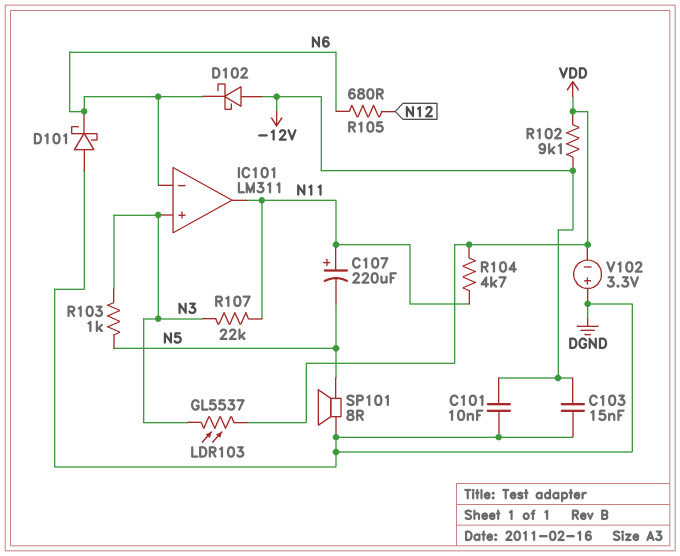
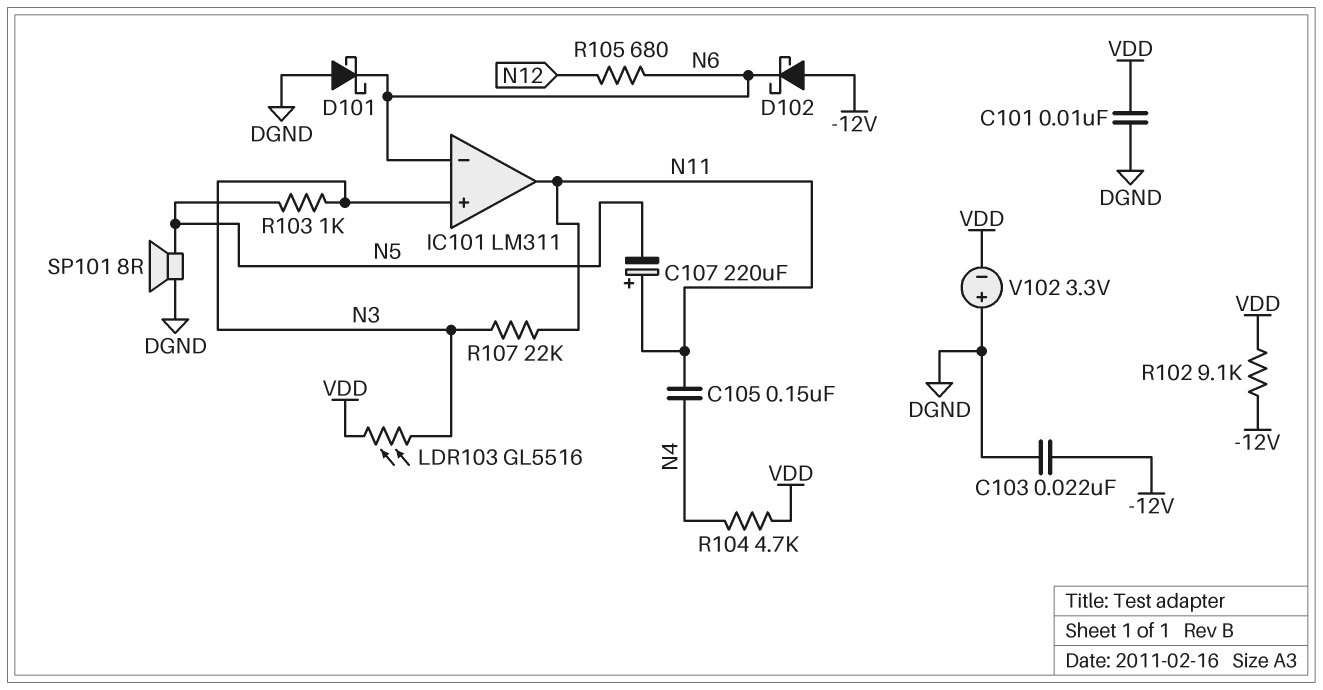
C101: 10nF (-12V, DGND) -> 10nF (DGND, VDD)
C103: 15nF (-12V, DGND) -> 22nF (-12V, DGND)
C105: none -> 150nF (N4, N11)
LDR103: GL5537 (N3, VDD) -> GL5516 (N3, VDD)
R104: 4.7k (N11, VDD) -> 4.7k (N4, VDD)

